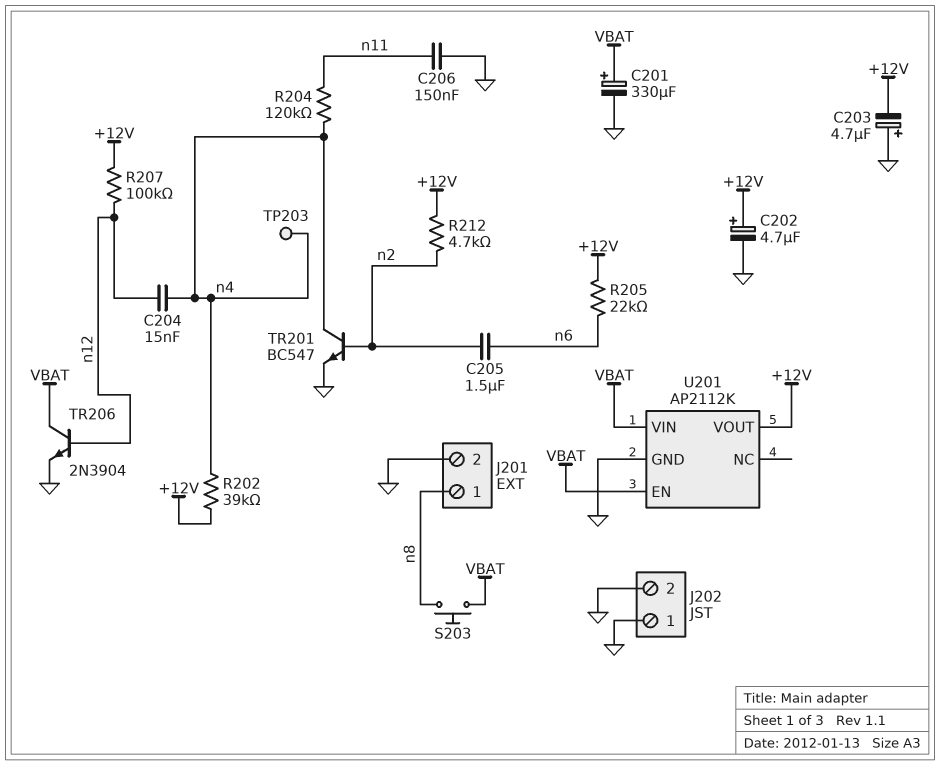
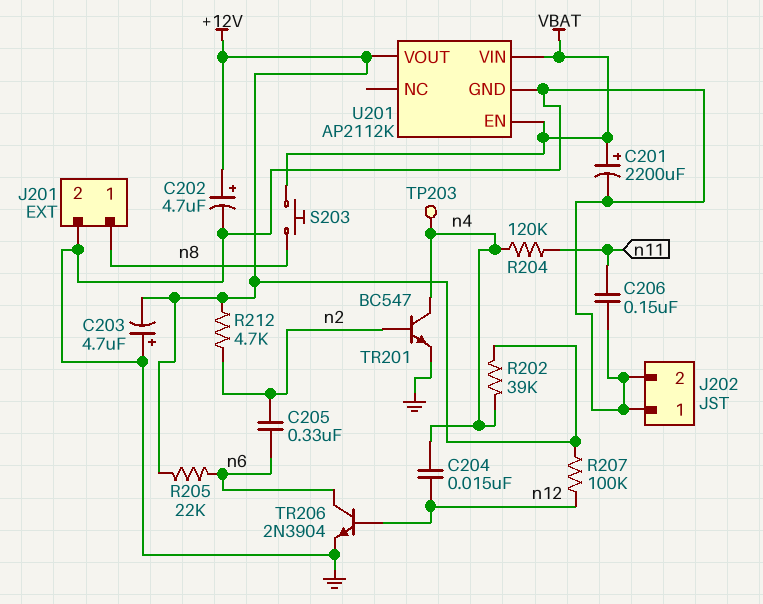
C201: 330uF (plus VBAT, minus GND) -> 2200uF (plus VBAT, minus GND)
C205: 1.5uF (n2, n6) -> 330nF (n2, n6)
TR206: NPN 2N3904 (B n12, C VBAT, E GND) -> NPN 2N3904 (B n12, C n6, E GND)

